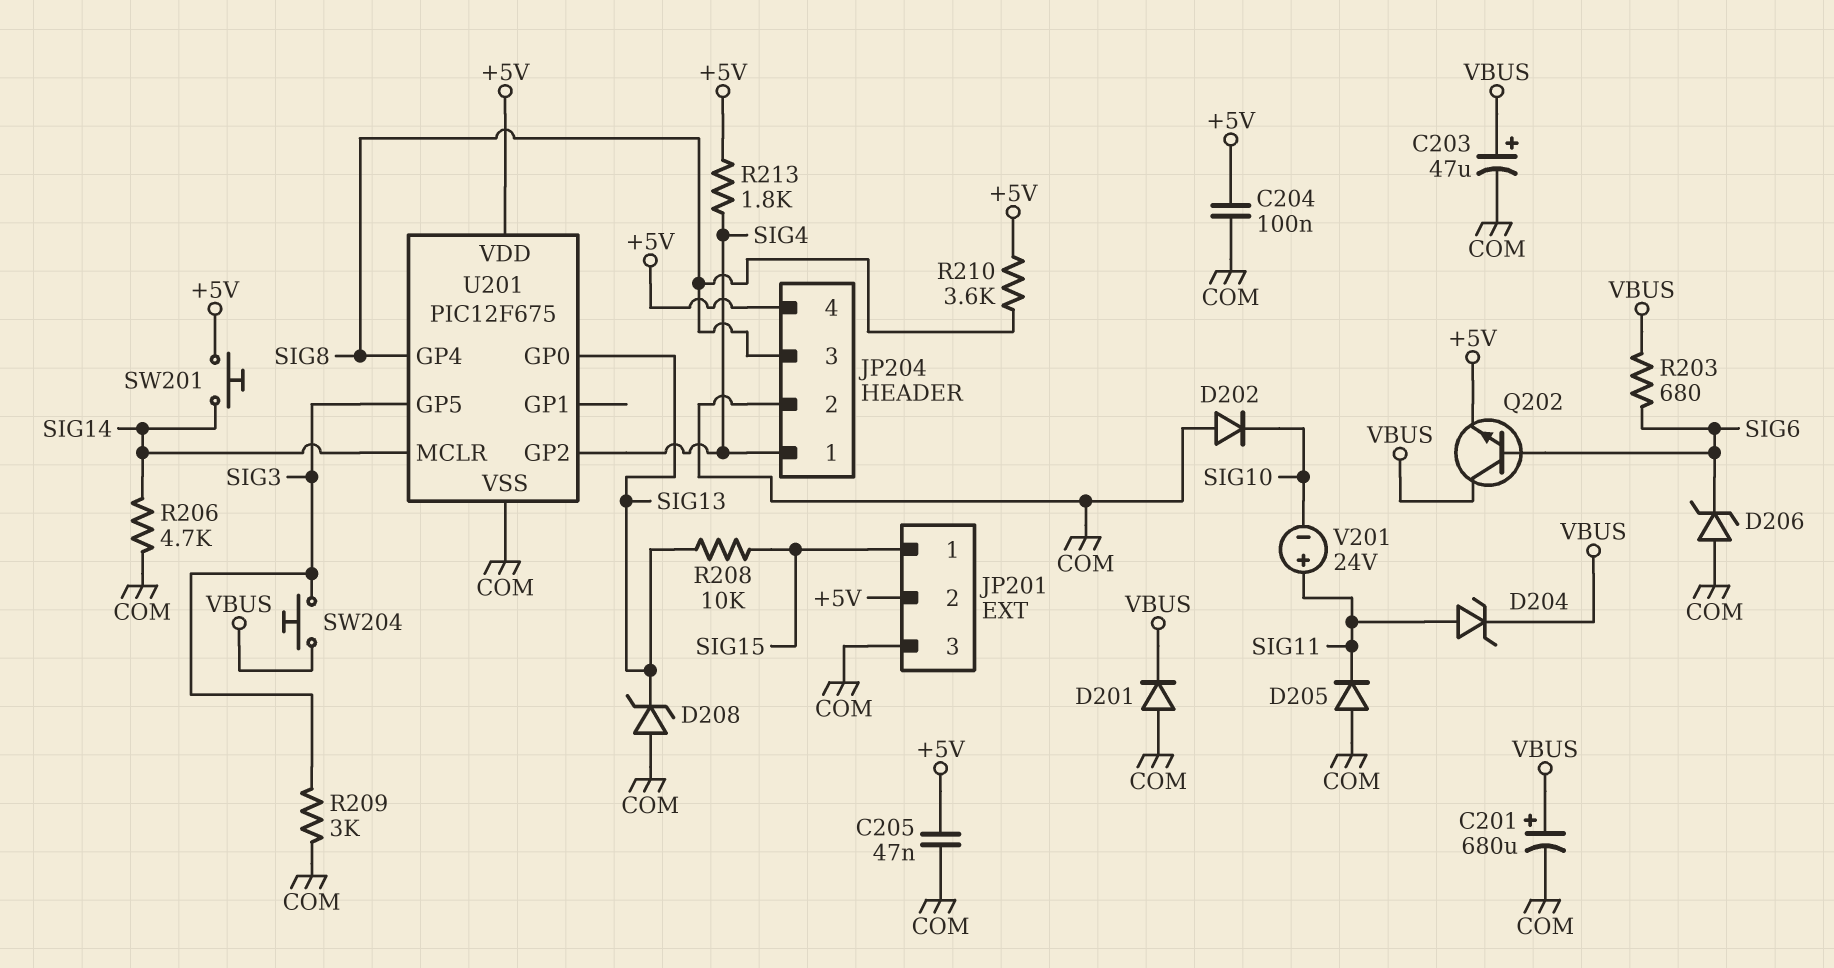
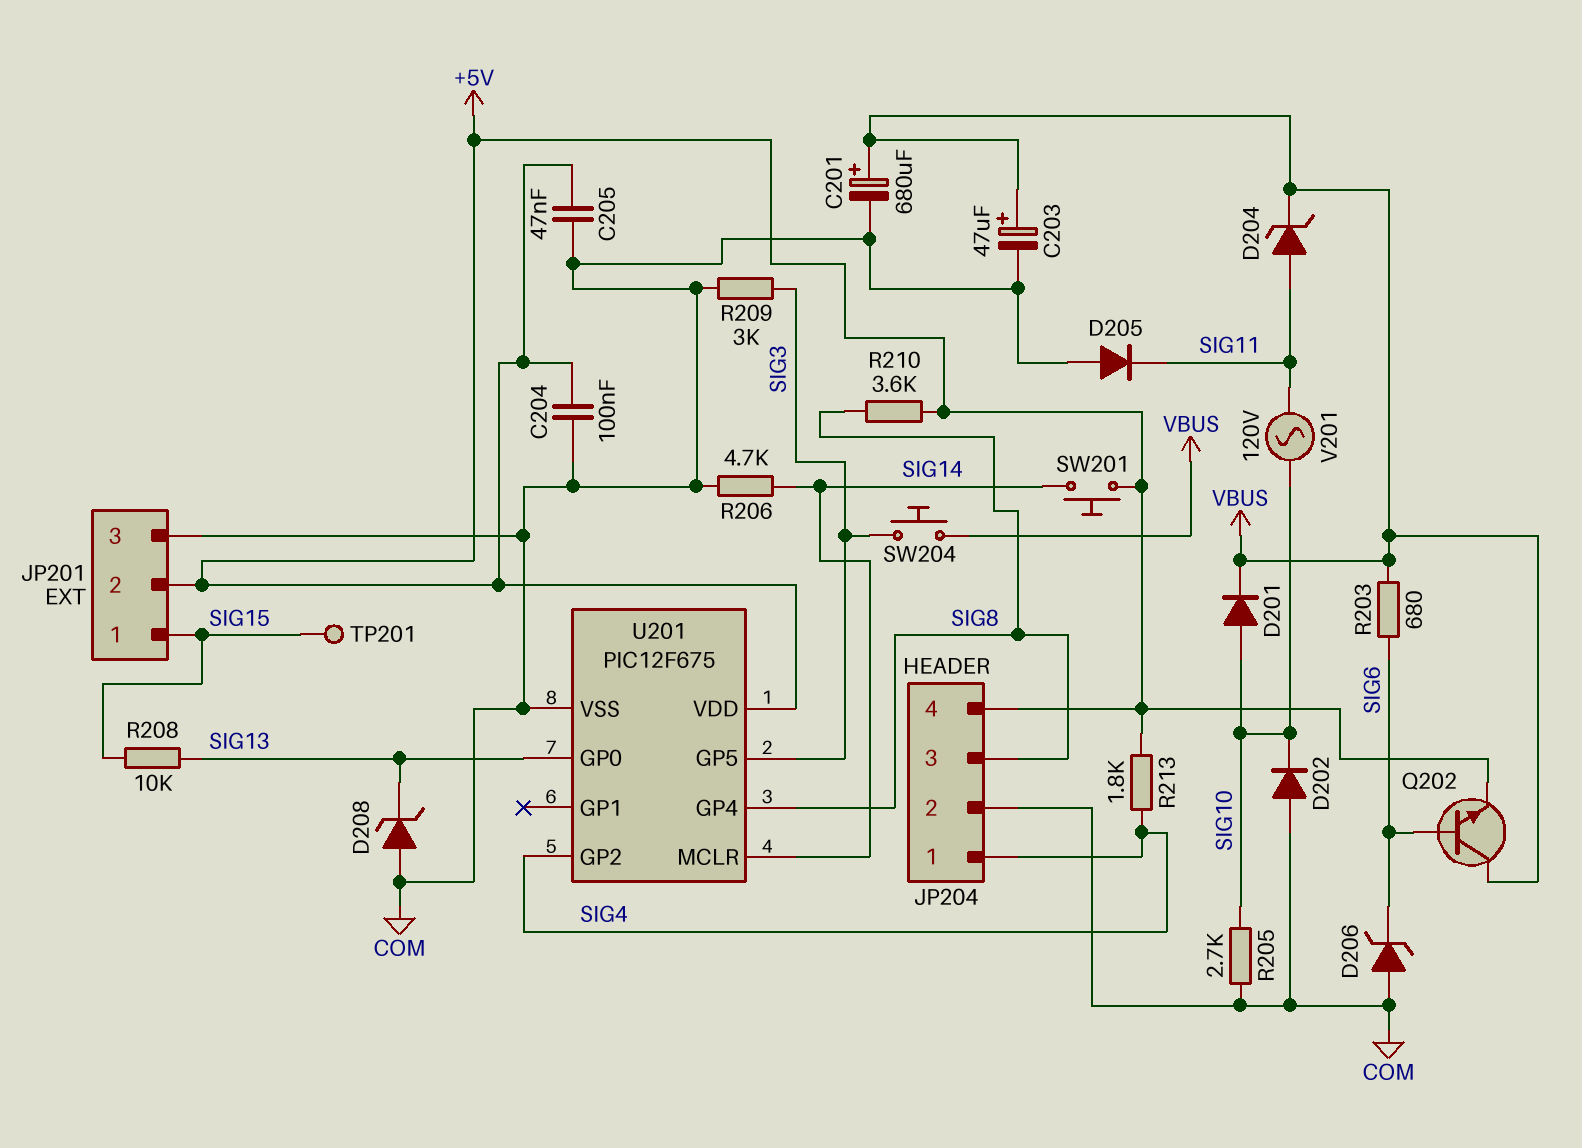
D201: diode (A COM, K VBUS) -> diode (A SIG10, K VBUS)
R205: none -> 2.7k (COM, SIG10)
TP201: none -> test point (SIG15)
V201: 24V (plus SIG11, minus SIG10) -> AC 120V (SIG10, SIG11)

